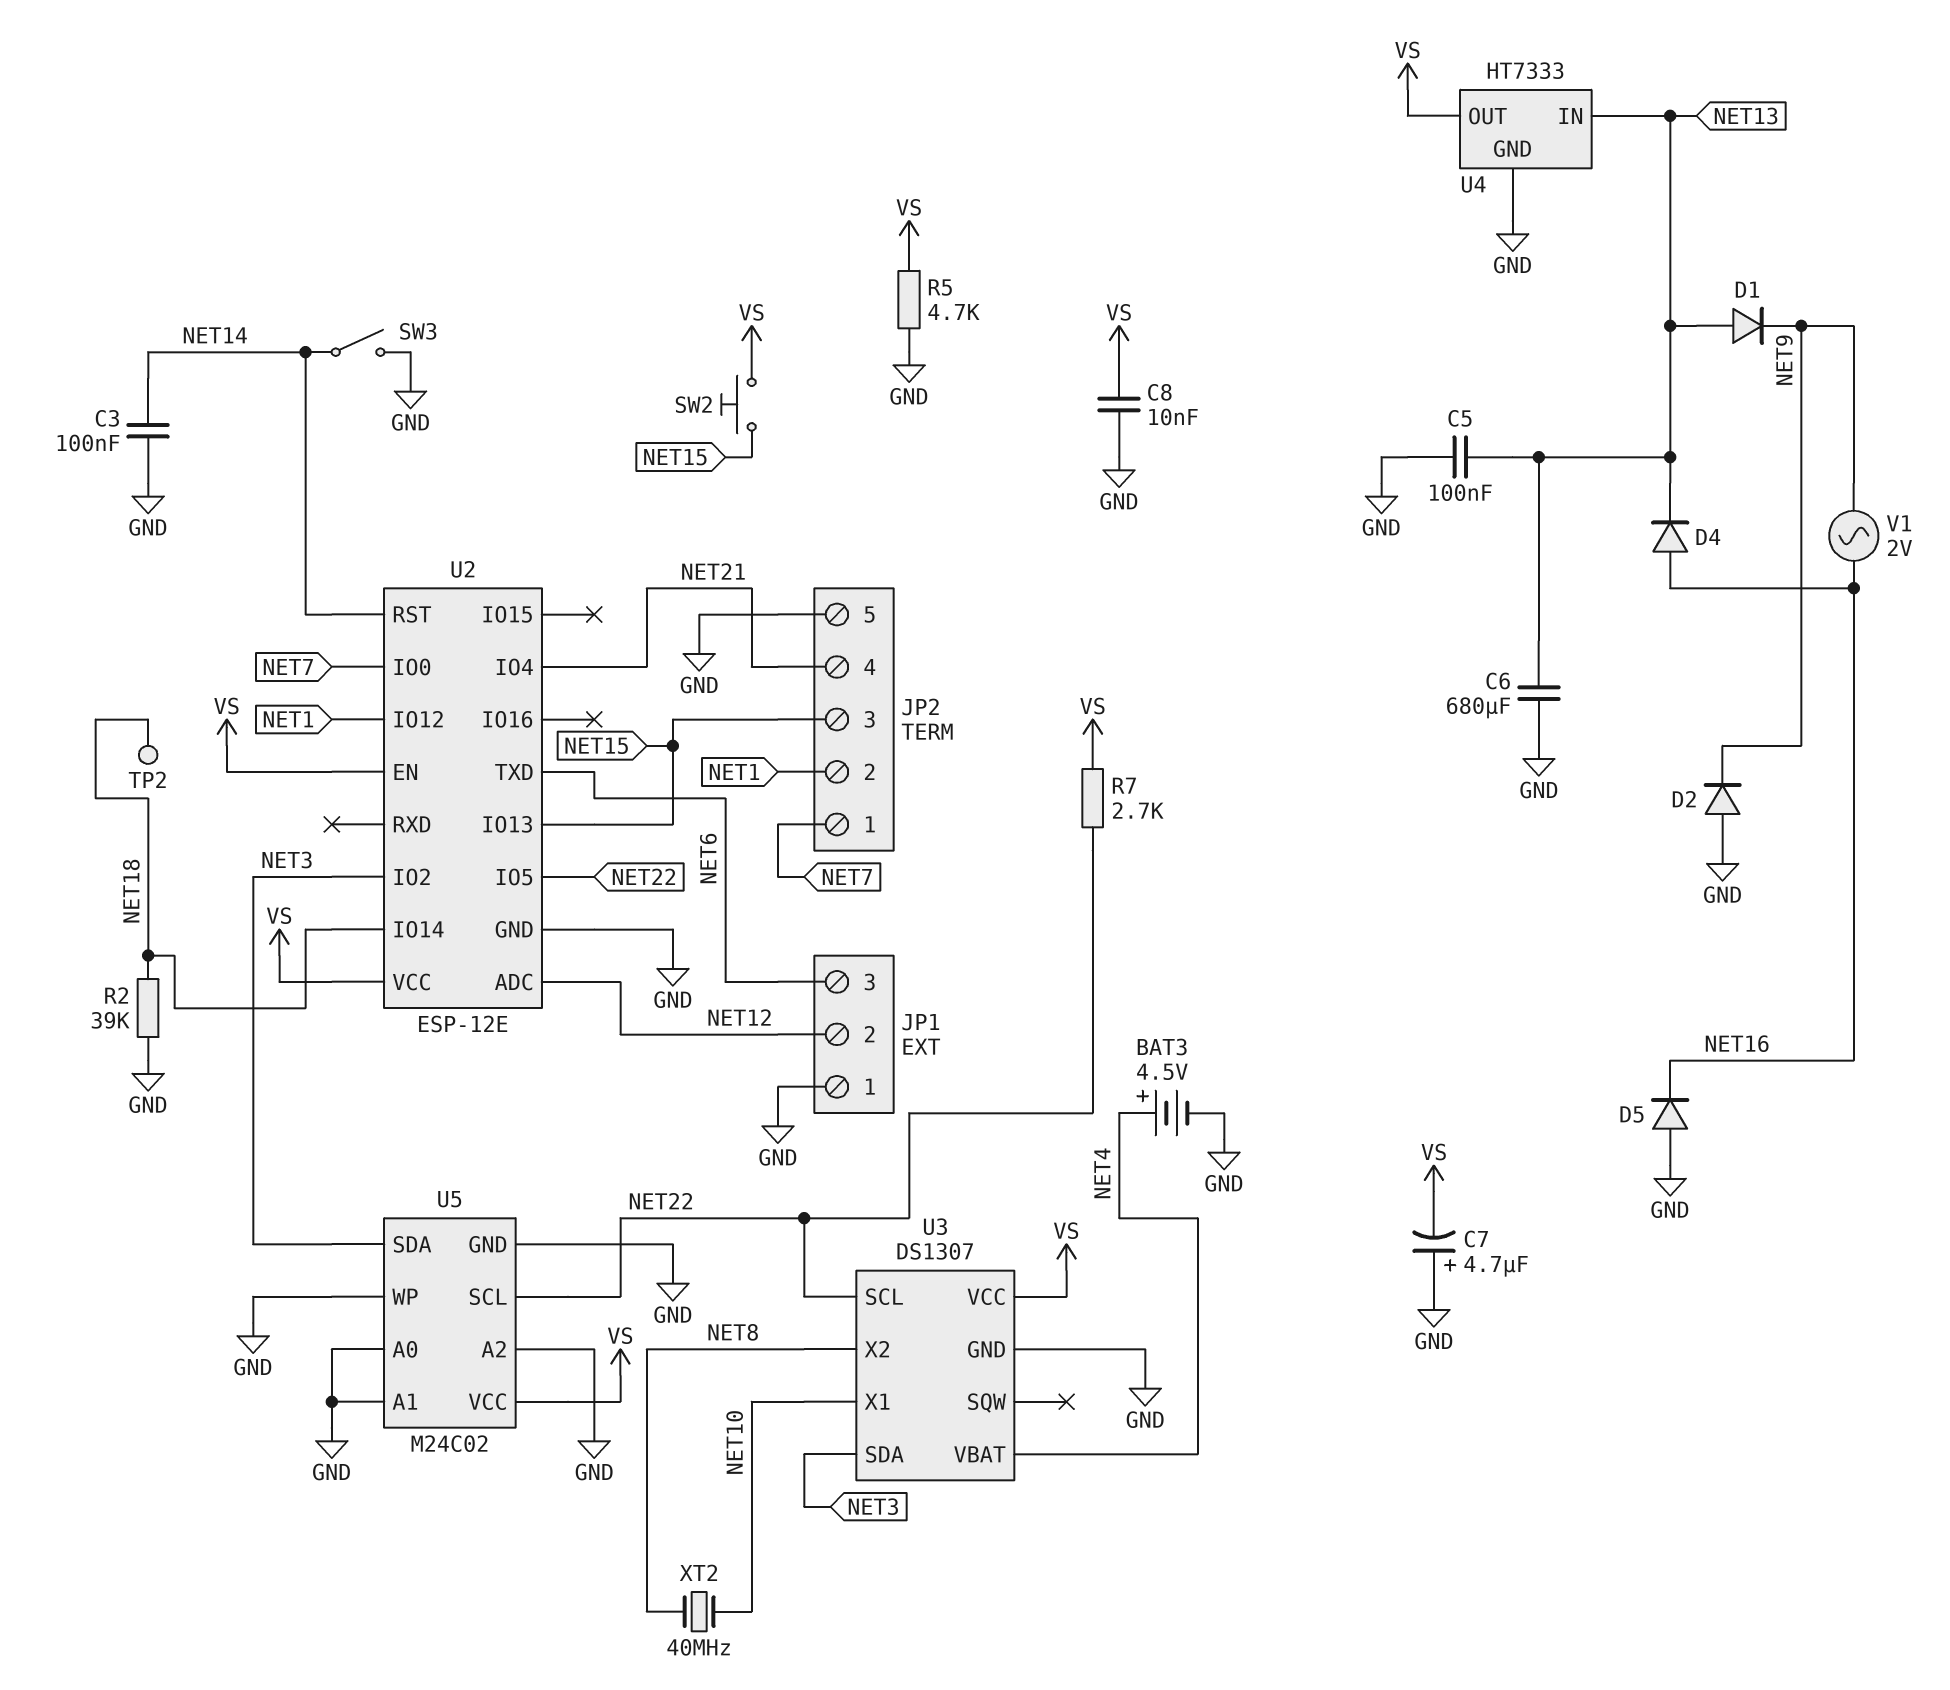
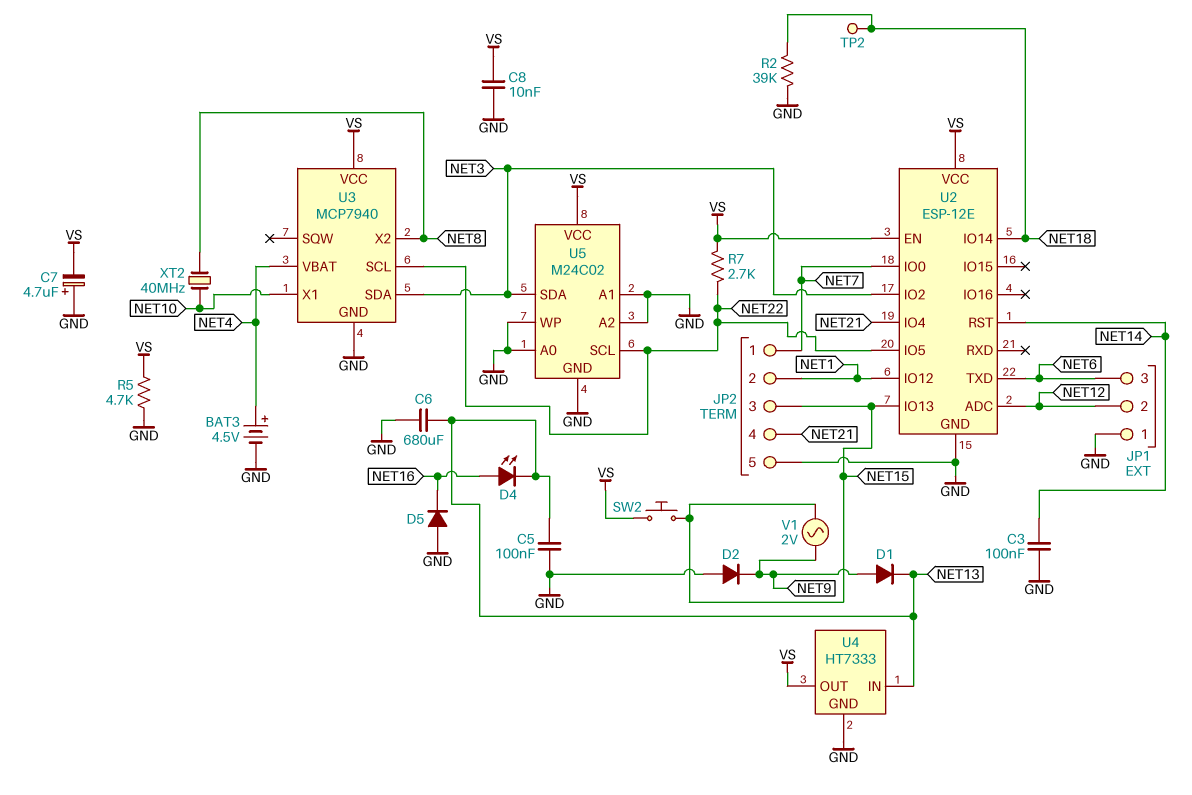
D1: diode (A NET13, K NET9) -> diode (A NET9, K NET13)
D4: diode (A NET16, K NET13) -> LED (A NET16, K NET13)
SW3: switch (GND, NET14) -> none
U3: DS1307 -> MCP7940
V1: AC 2V (NET9, NET16) -> AC 2V (NET9, NET15)

